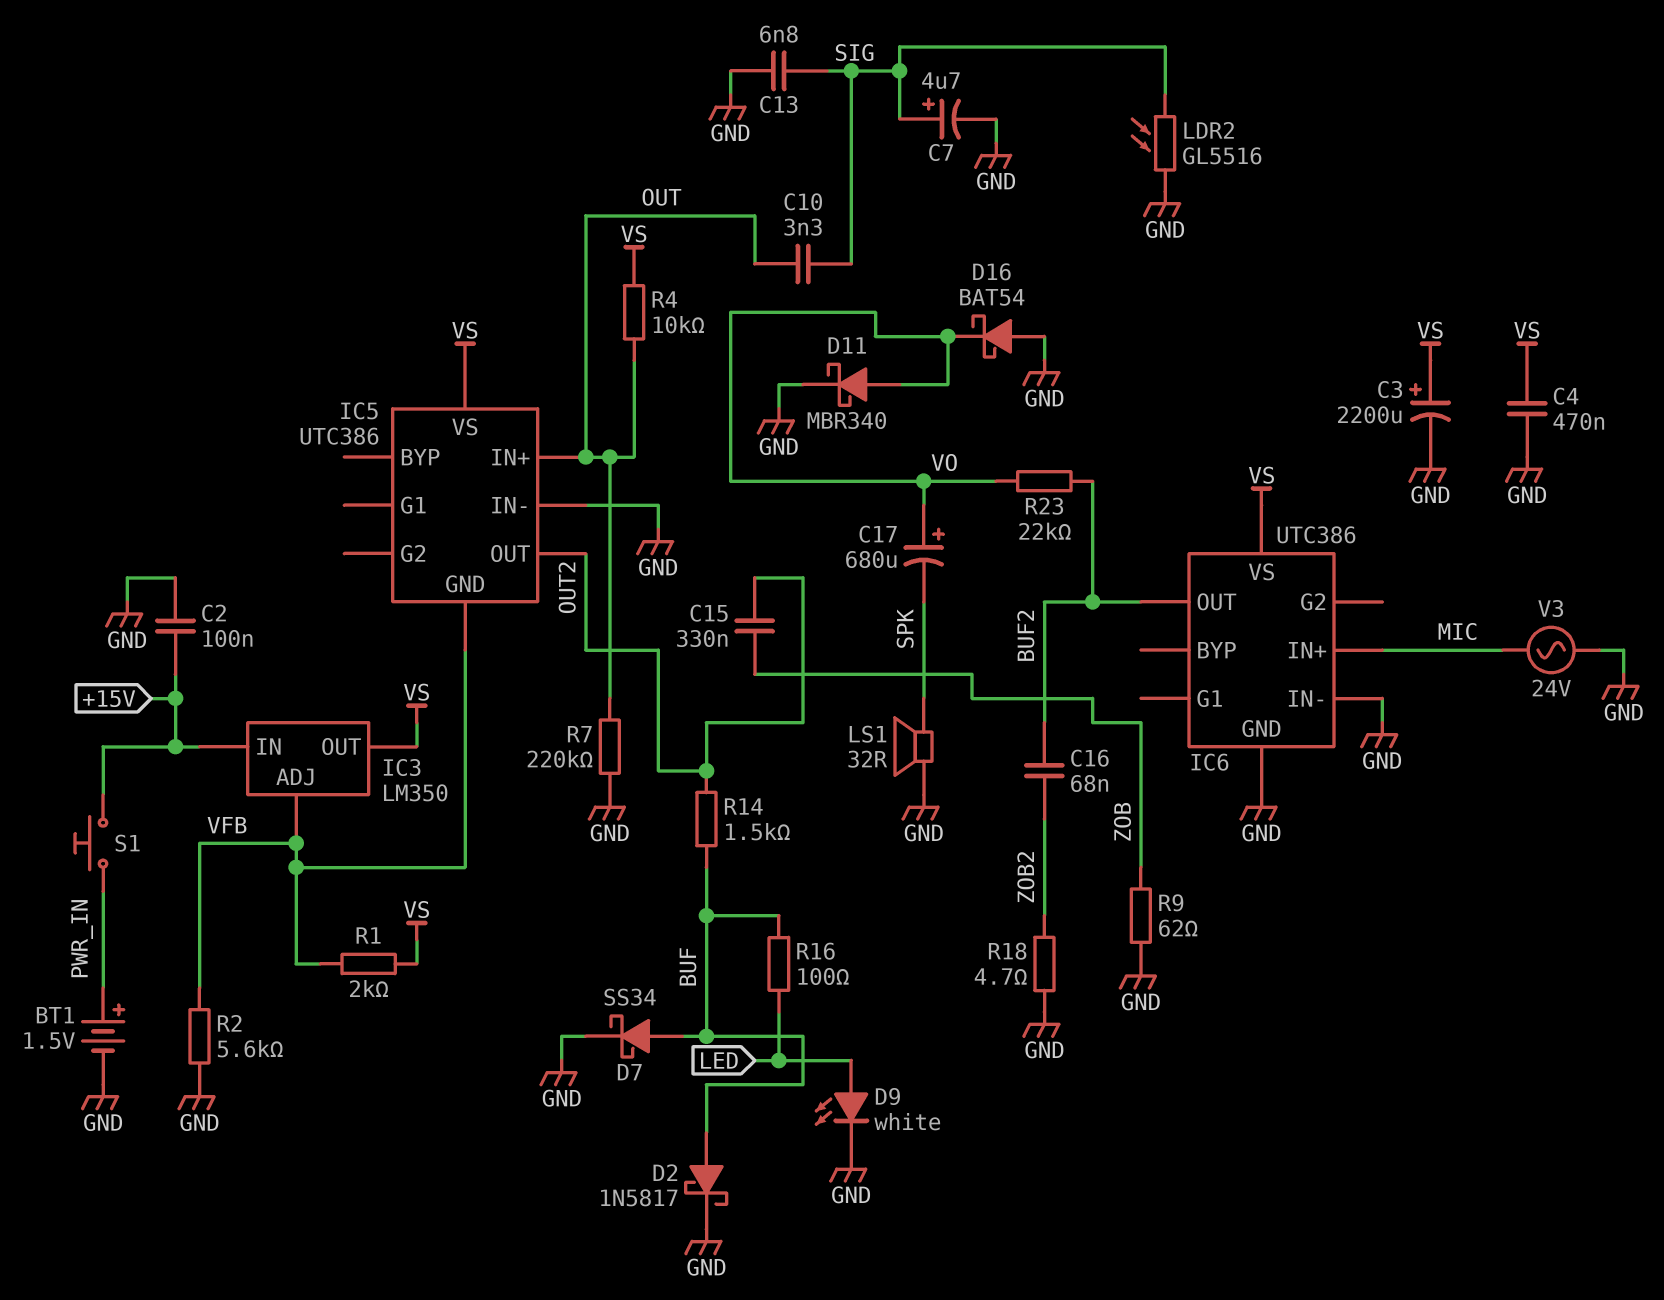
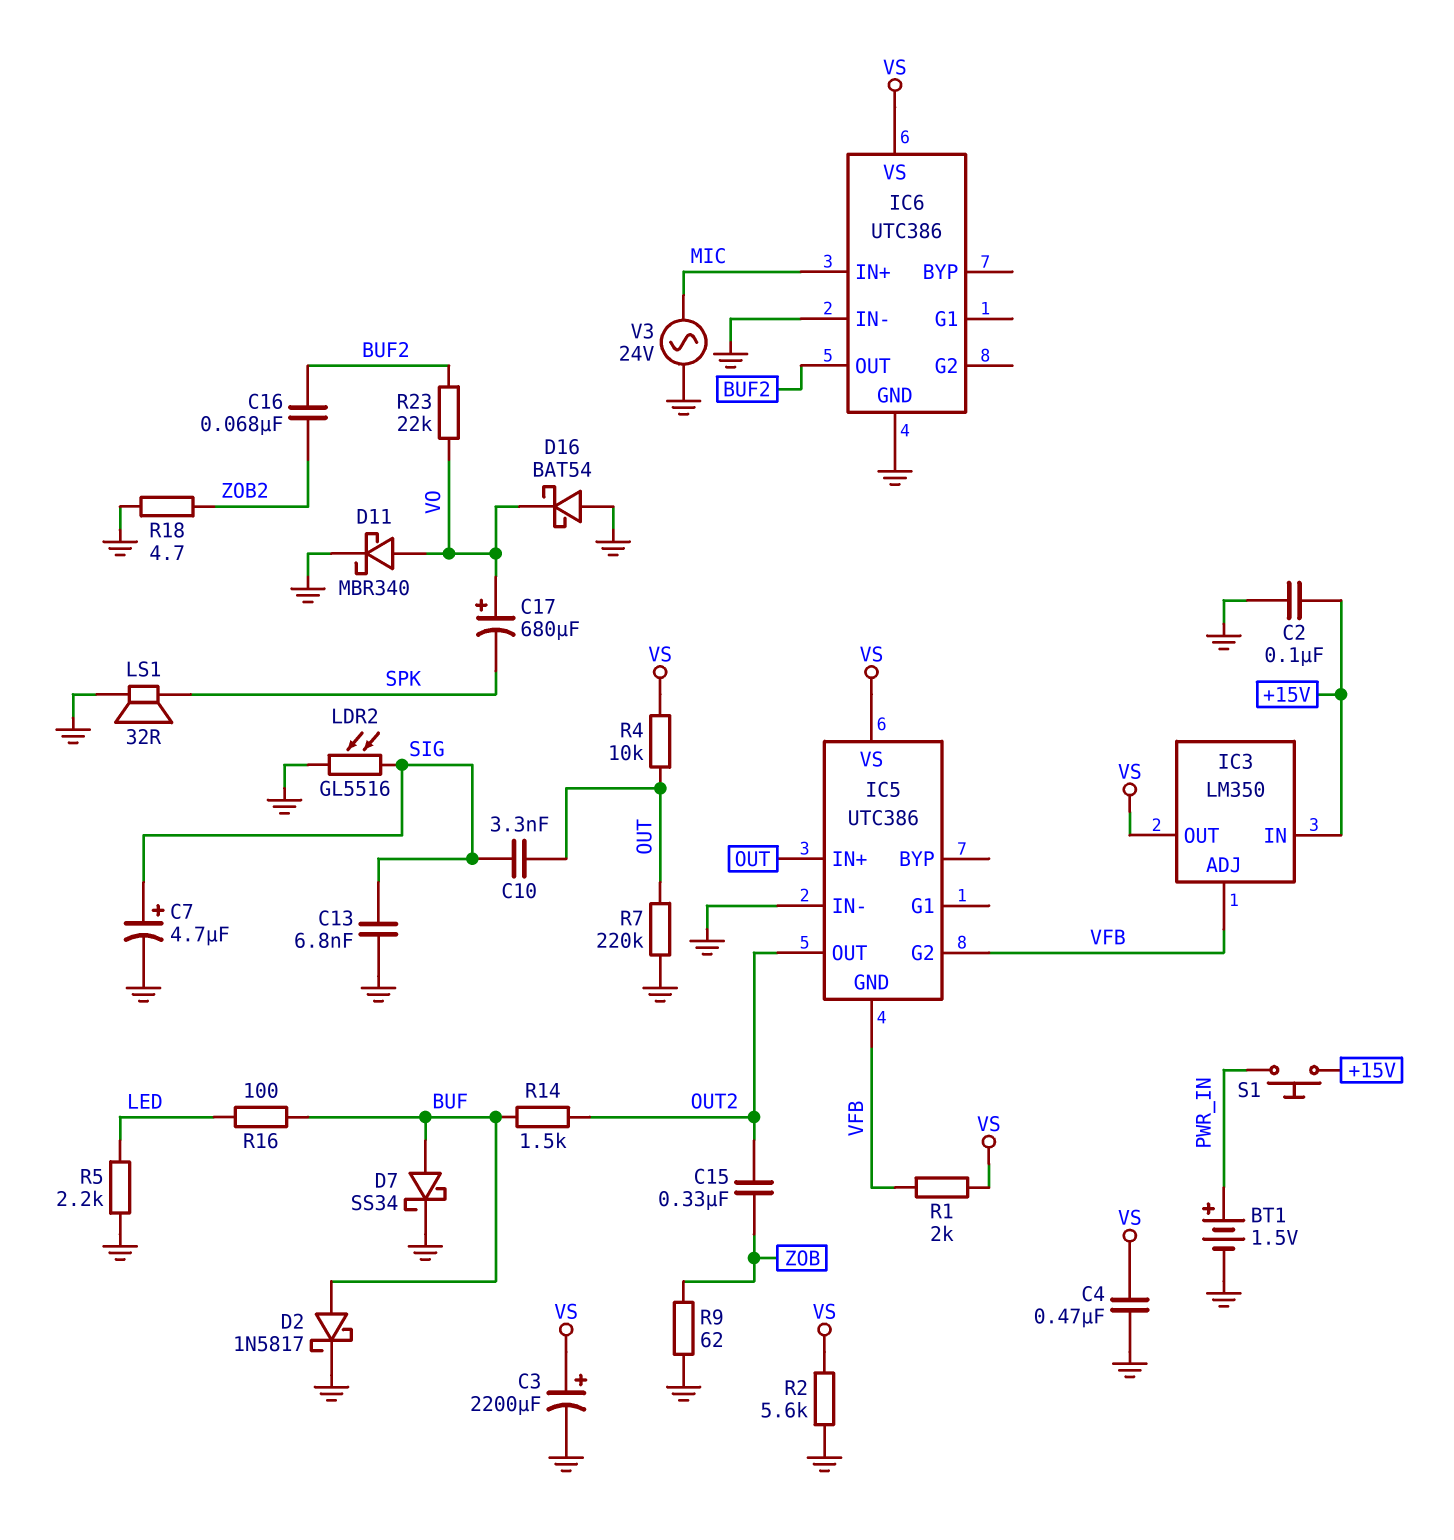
D9: LED white (A LED, K GND) -> none
IC5 pin G2: none -> VFB
R2: 5.6k (GND, VFB) -> 5.6k (GND, VS)
R5: none -> 2.2k (GND, LED)

